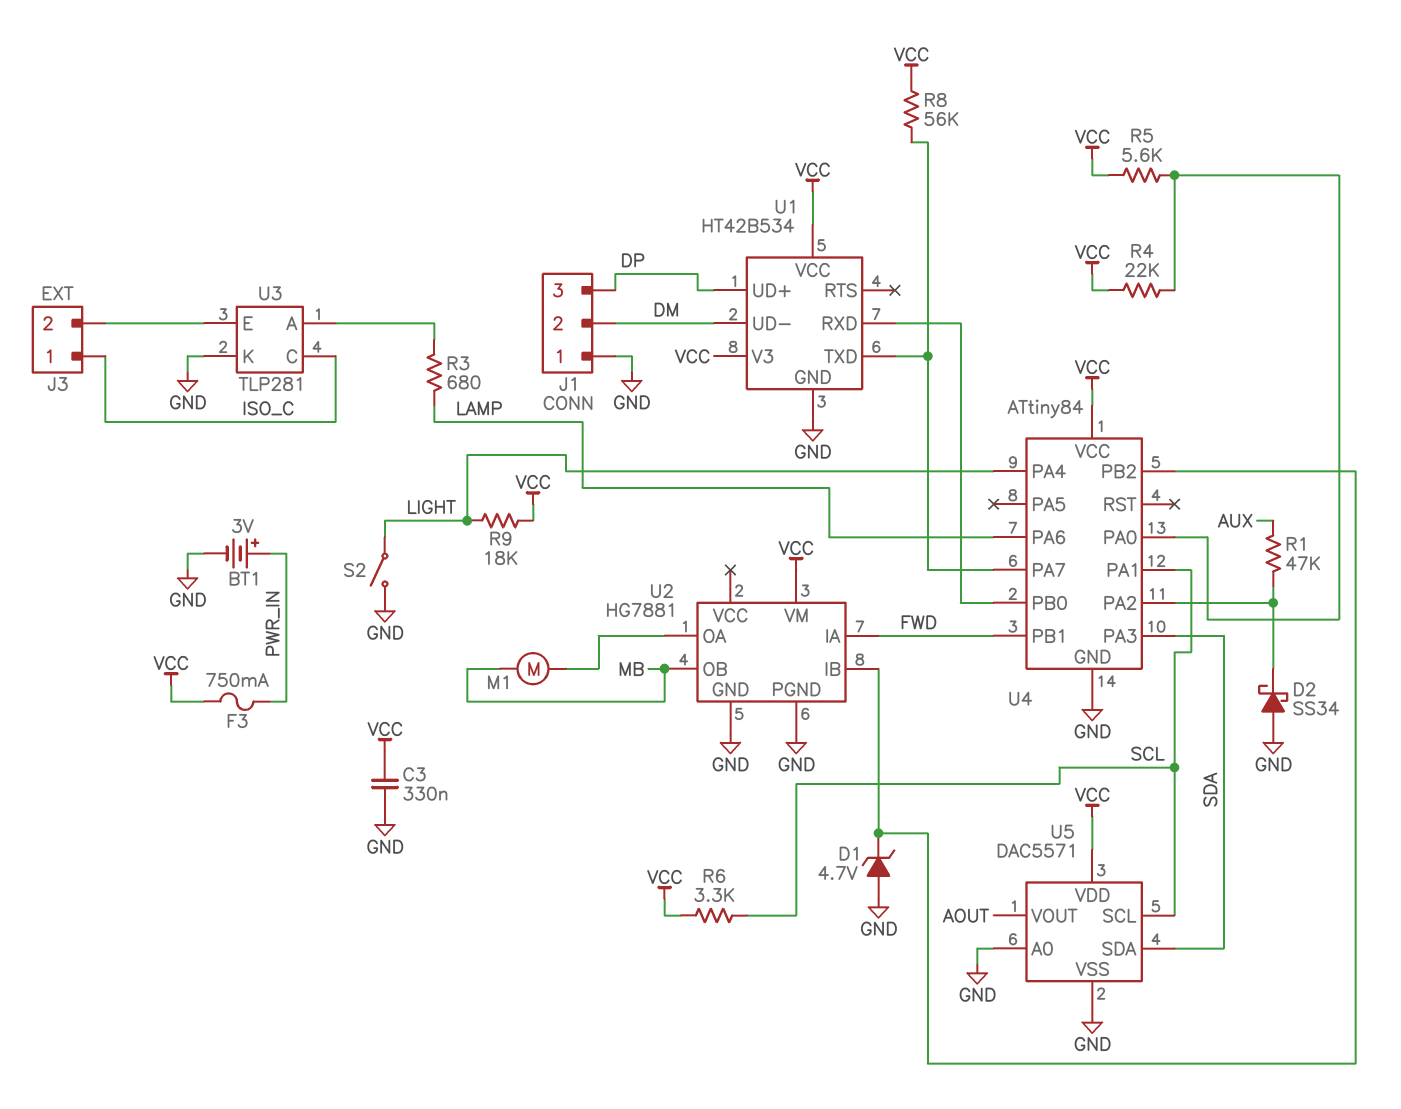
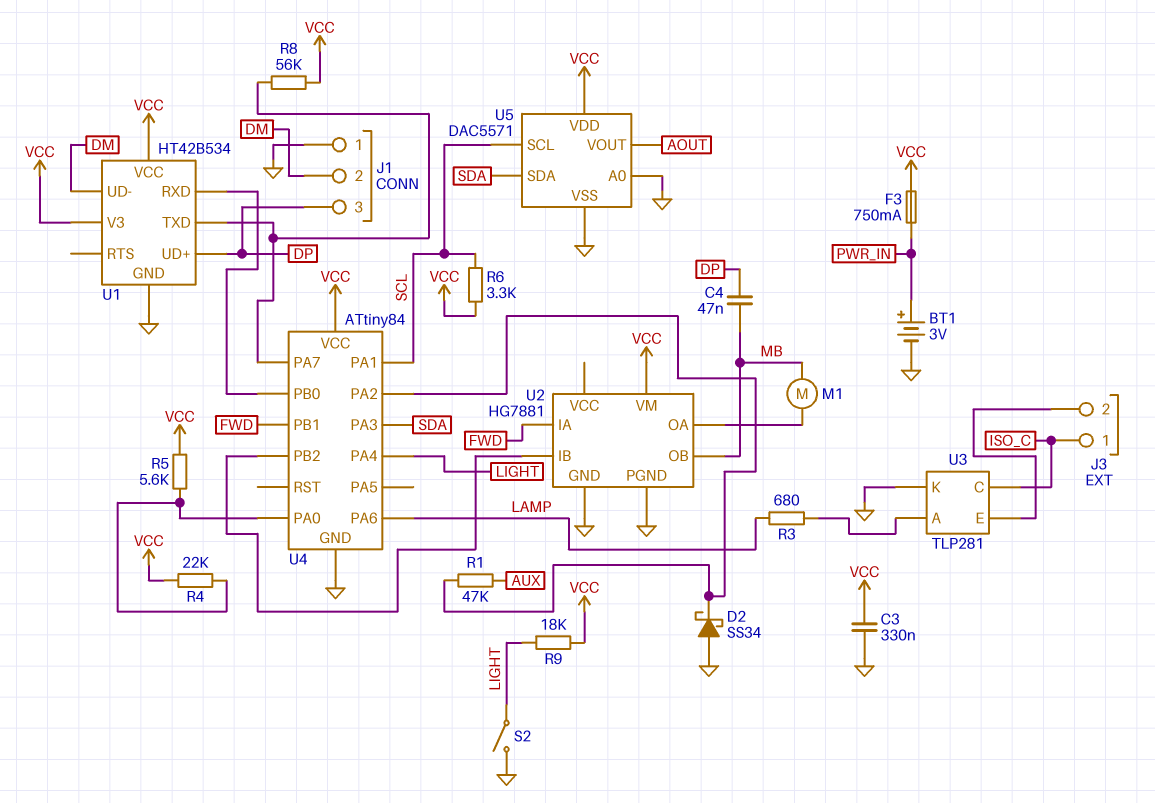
C4: none -> 47nF (DP, MB)
D1: zener 4.7V (A GND, K U2/IB) -> none

